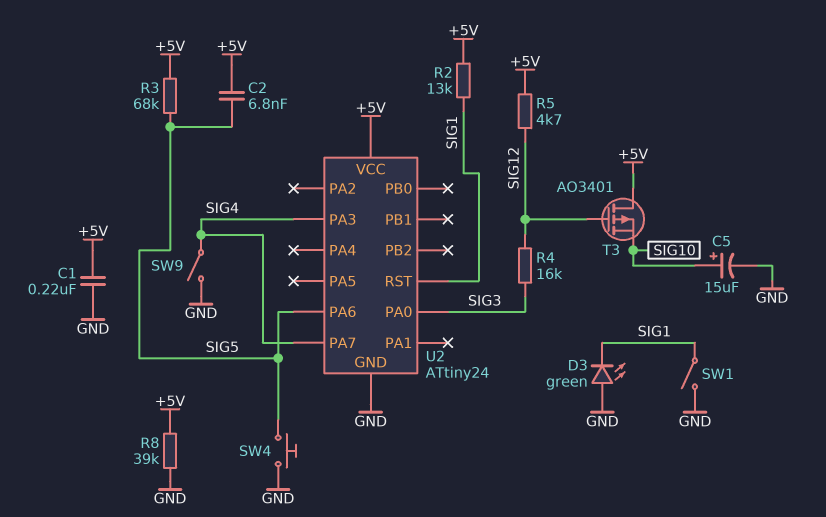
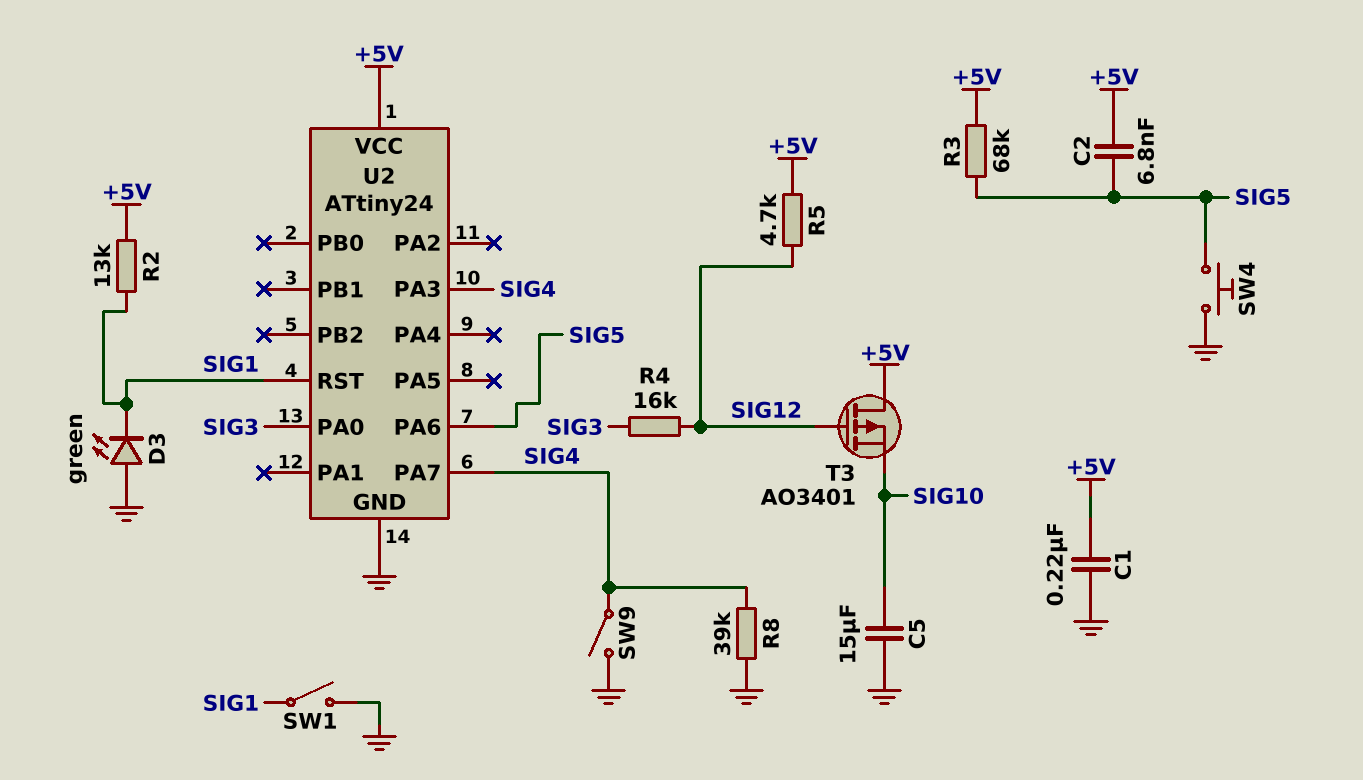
C5: 15uF (plus SIG10, minus GND) -> 15uF (GND, SIG10)
R8: 39k (+5V, GND) -> 39k (GND, SIG4)

